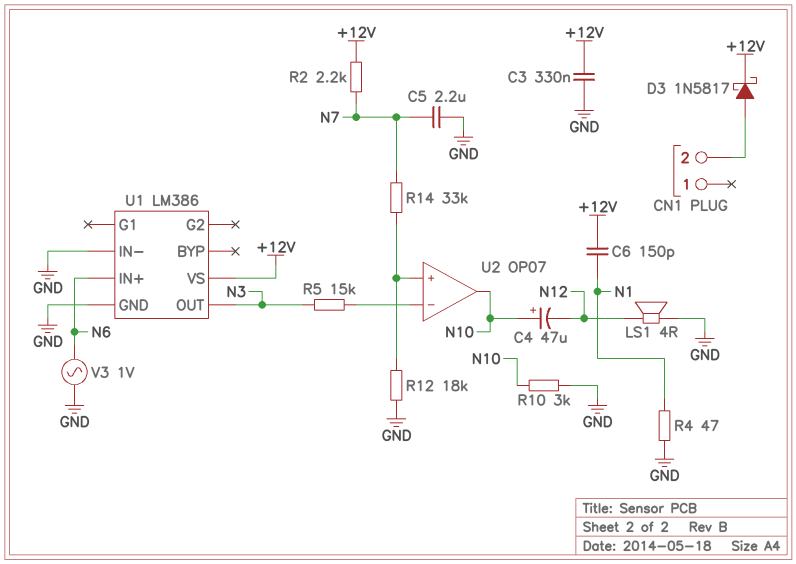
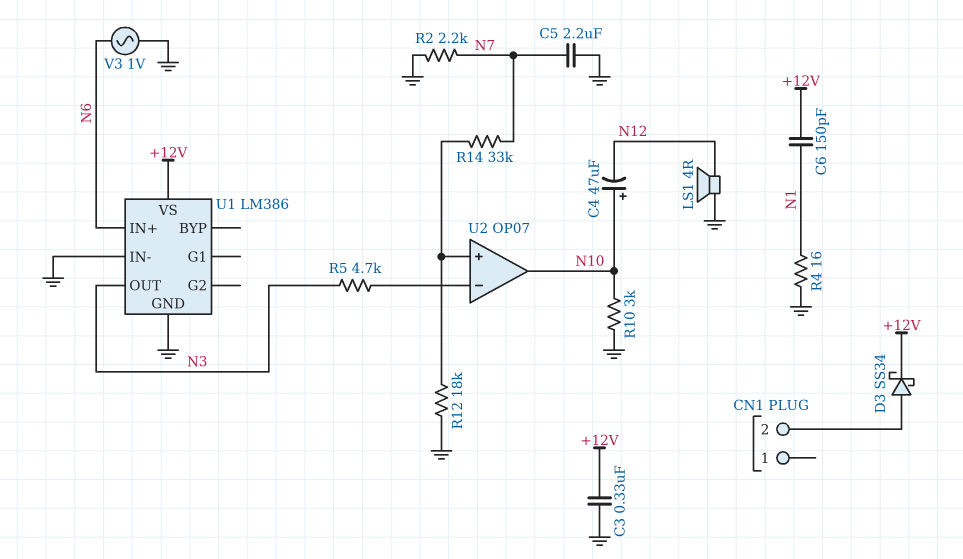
D3: schottky 1N5817 (A CN1/2, K +12V) -> schottky SS34 (A CN1/2, K +12V)
R2: 2.2k (+12V, N7) -> 2.2k (GND, N7)
R4: 47 (GND, N1) -> 16 (GND, N1)
R5: 15k (N3, U2/in-) -> 4.7k (N3, U2/in-)

